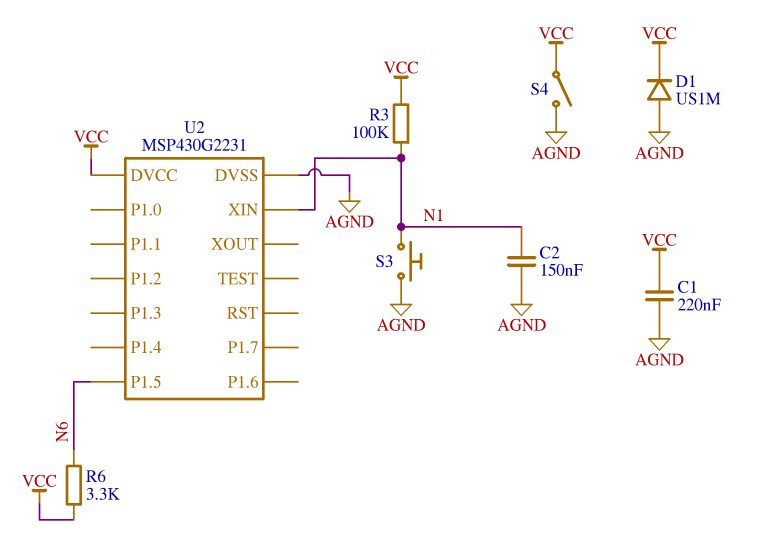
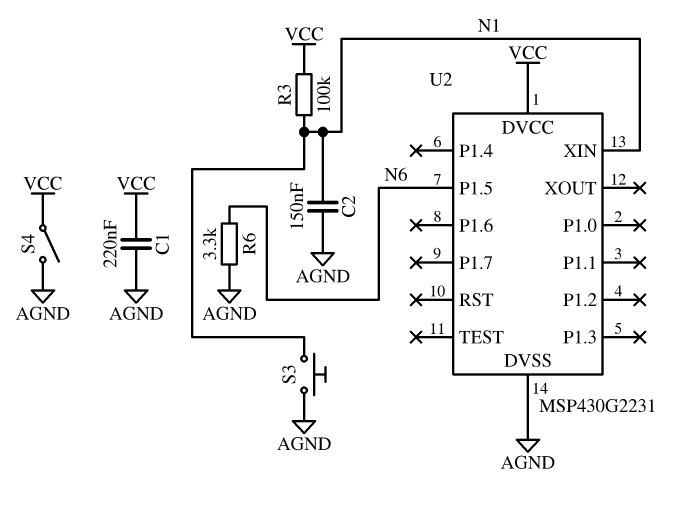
D1: diode US1M (A AGND, K VCC) -> none
R6: 3.3k (N6, VCC) -> 3.3k (AGND, N6)

